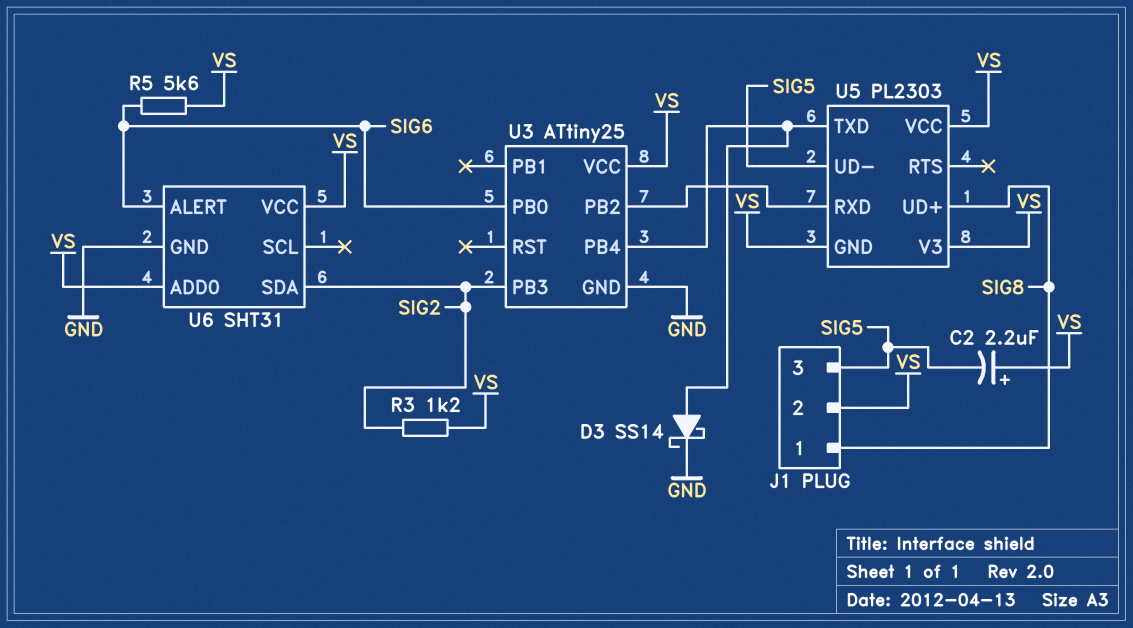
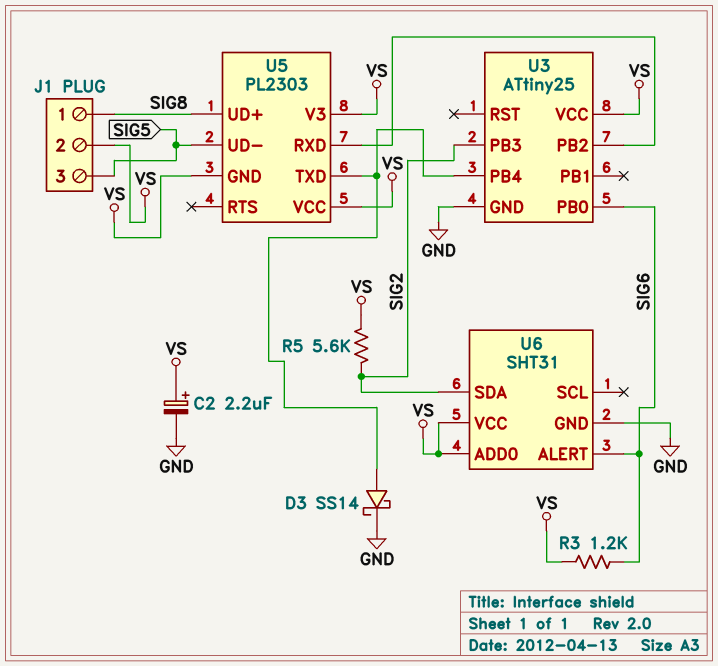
C2: 2.2uF (plus VS, minus SIG5) -> 2.2uF (plus VS, minus GND)
R3: 1.2k (SIG2, VS) -> 1.2k (SIG6, VS)
R5: 5.6k (SIG6, VS) -> 5.6k (SIG2, VS)

